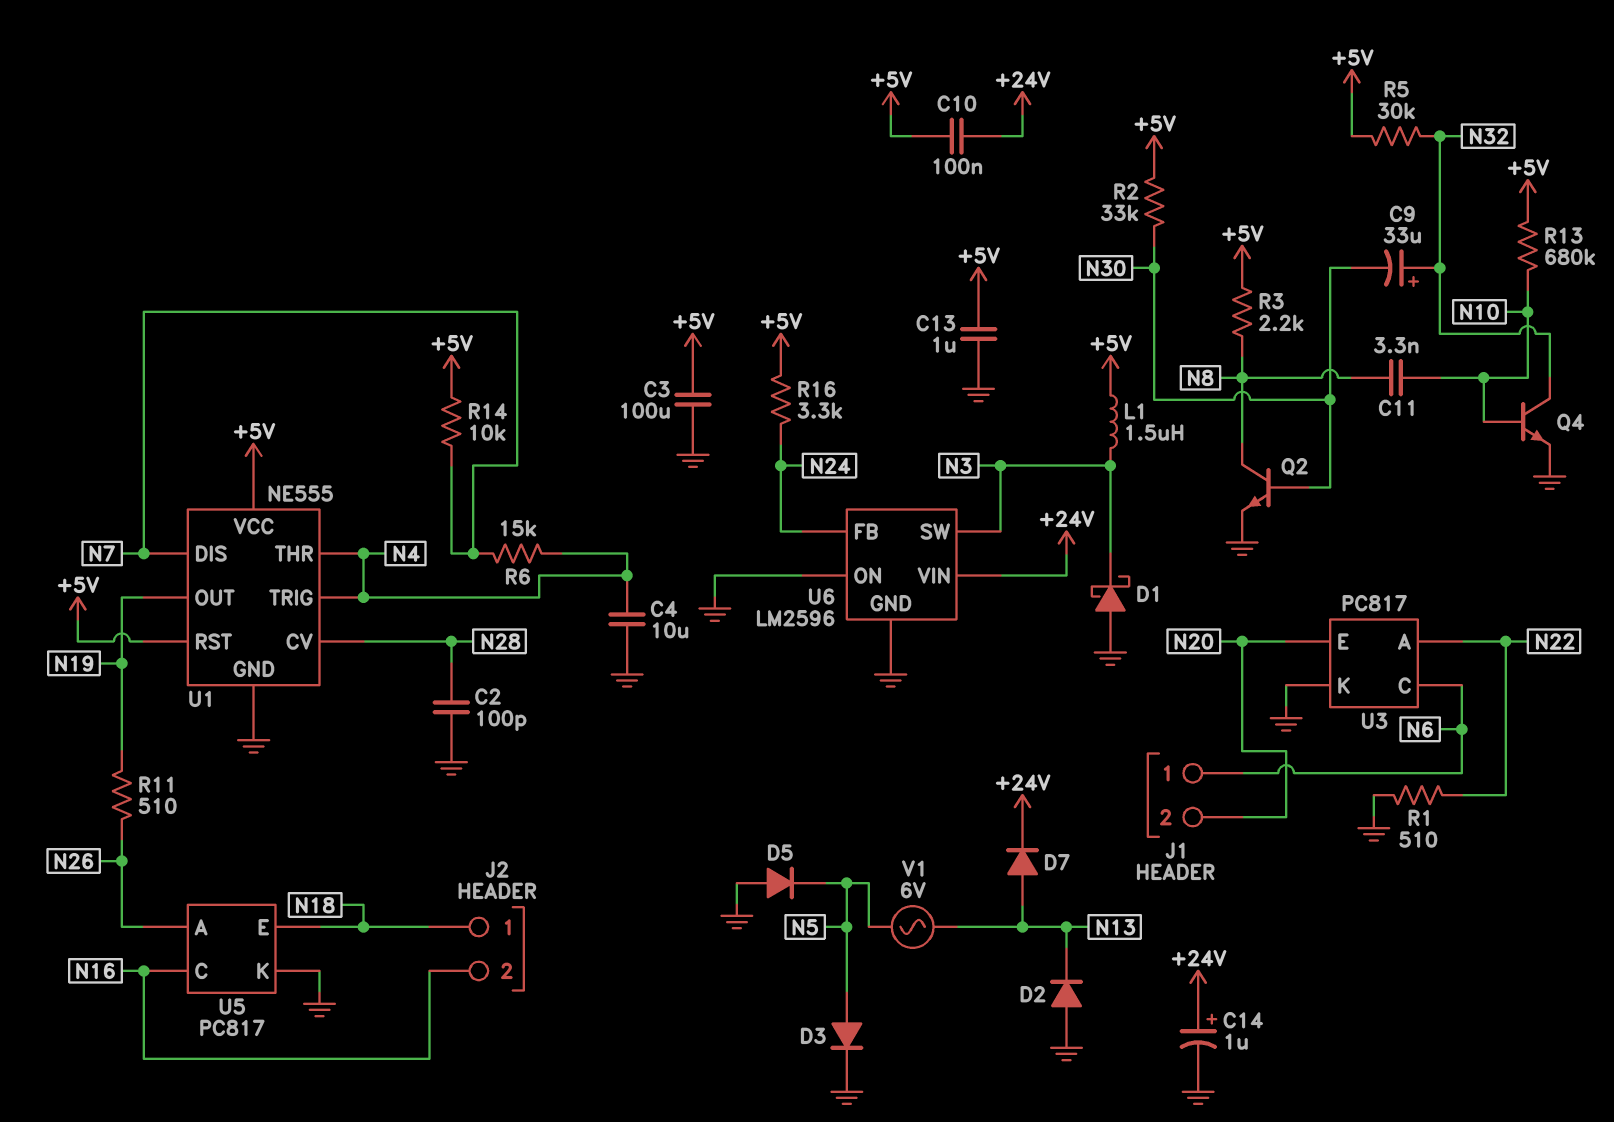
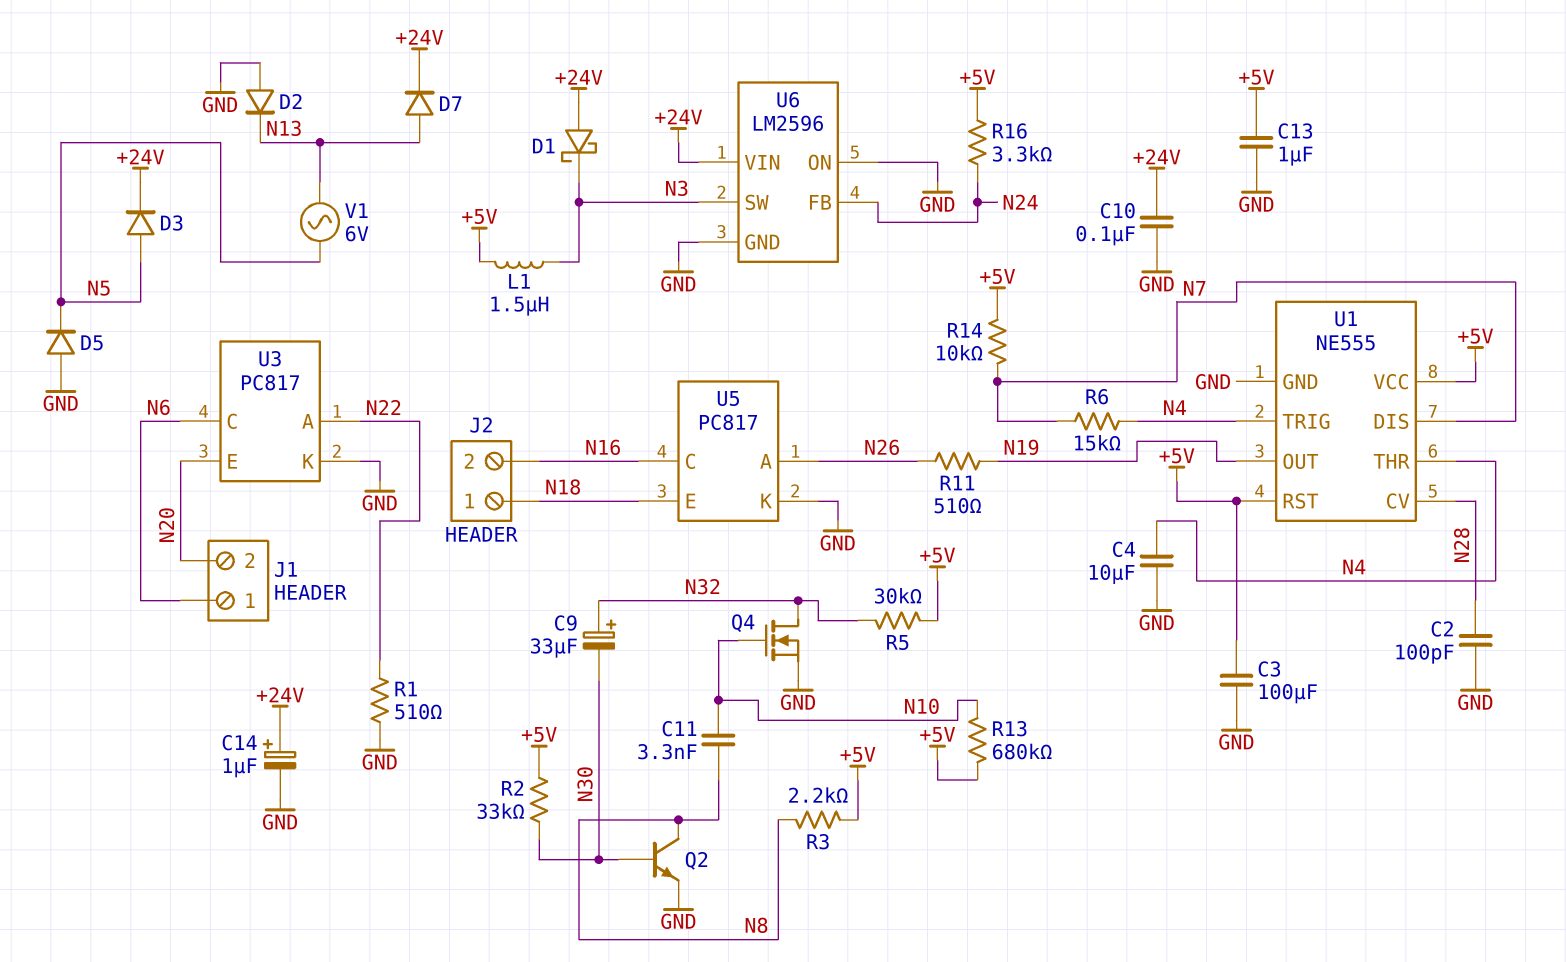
C10: 100nF (+5V, +24V) -> 100nF (+24V, GND)
D1: schottky (A GND, K N3) -> schottky (A +24V, K N3)
D3: diode (A N5, K GND) -> diode (A N5, K +24V)
Q4: NPN (B N10, C N32, E GND) -> NMOS (G N10, D N32, S GND)

